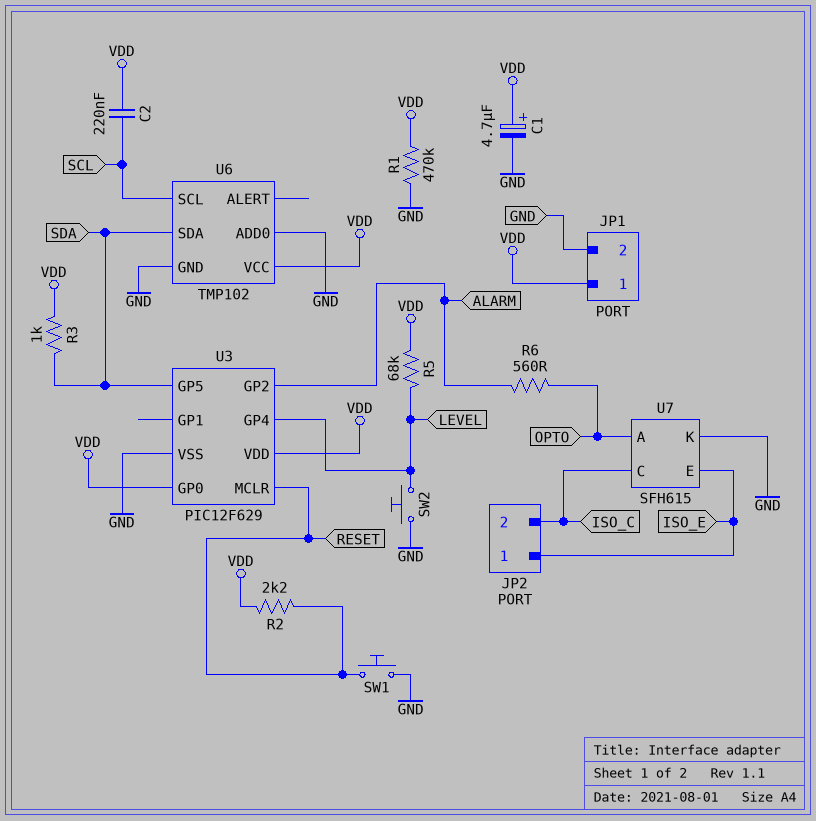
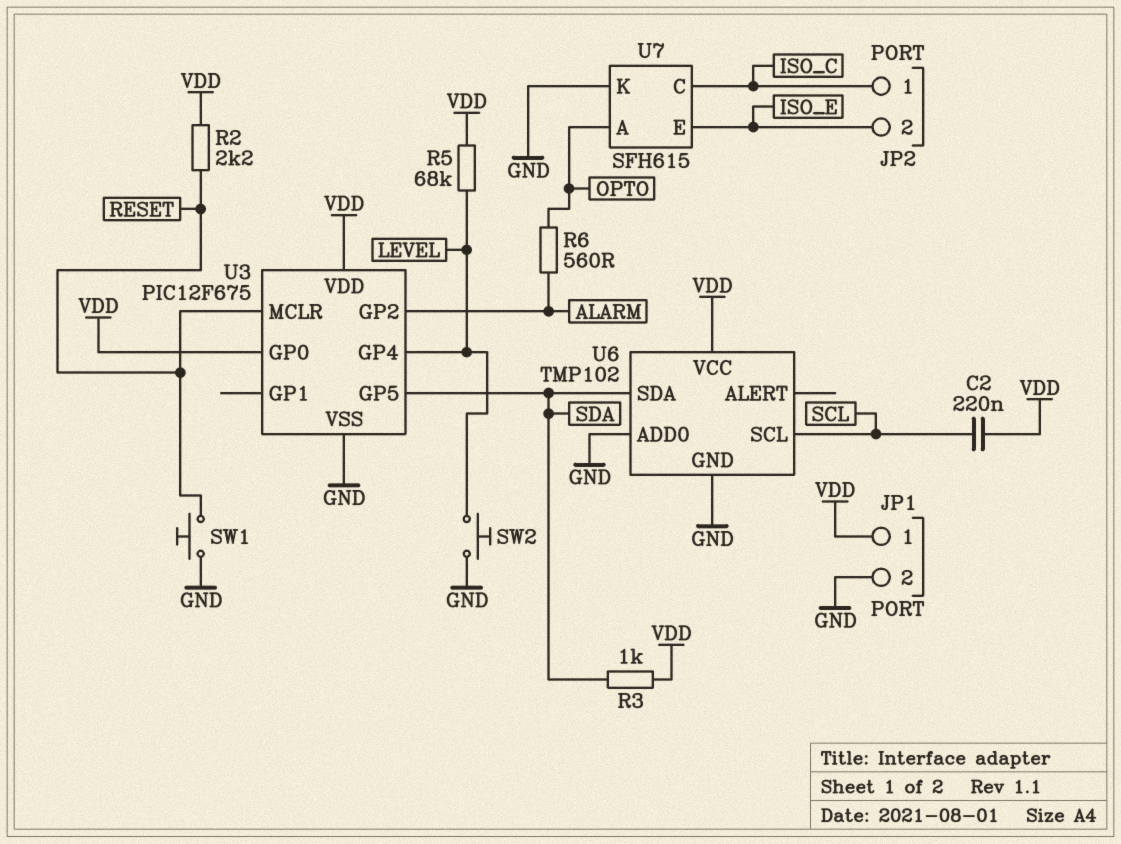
C1: 4.7uF (plus VDD, minus GND) -> none
JP2 pin 1: ISO_E -> ISO_C
JP2 pin 2: ISO_C -> ISO_E
R1: 470k (GND, VDD) -> none
U3: PIC12F629 -> PIC12F675

